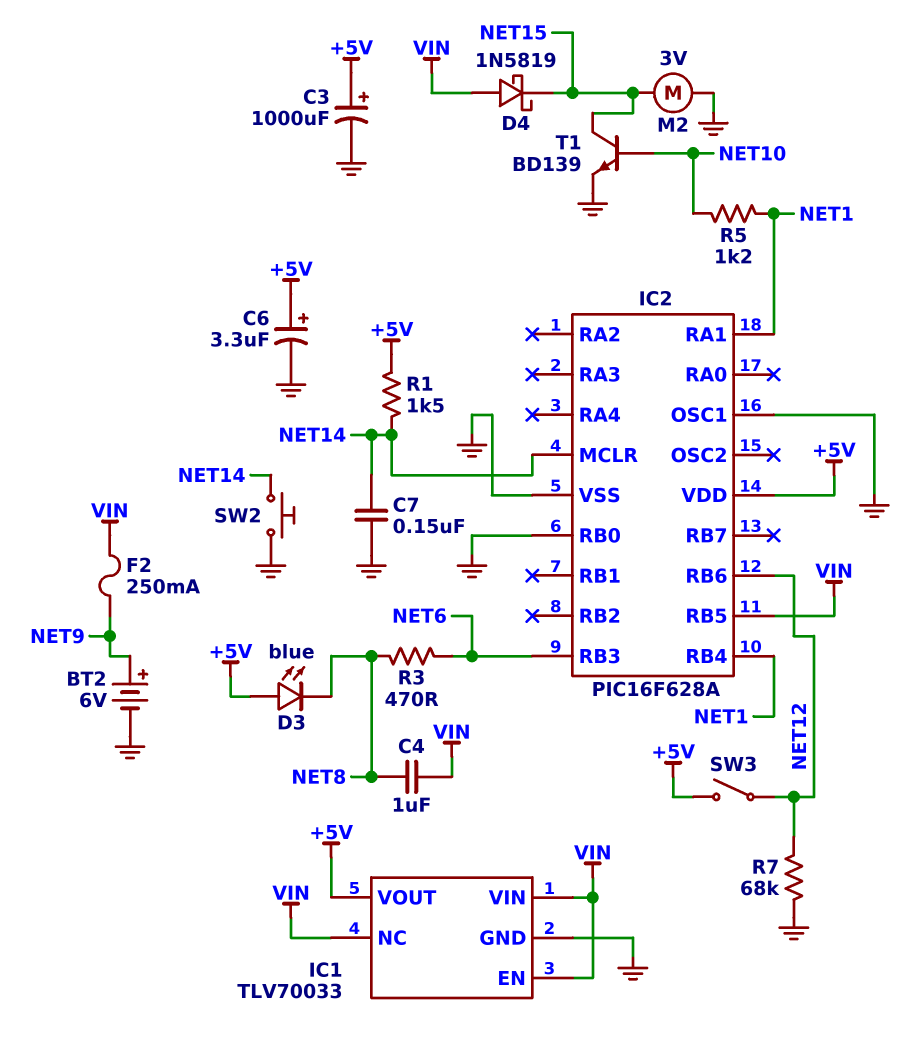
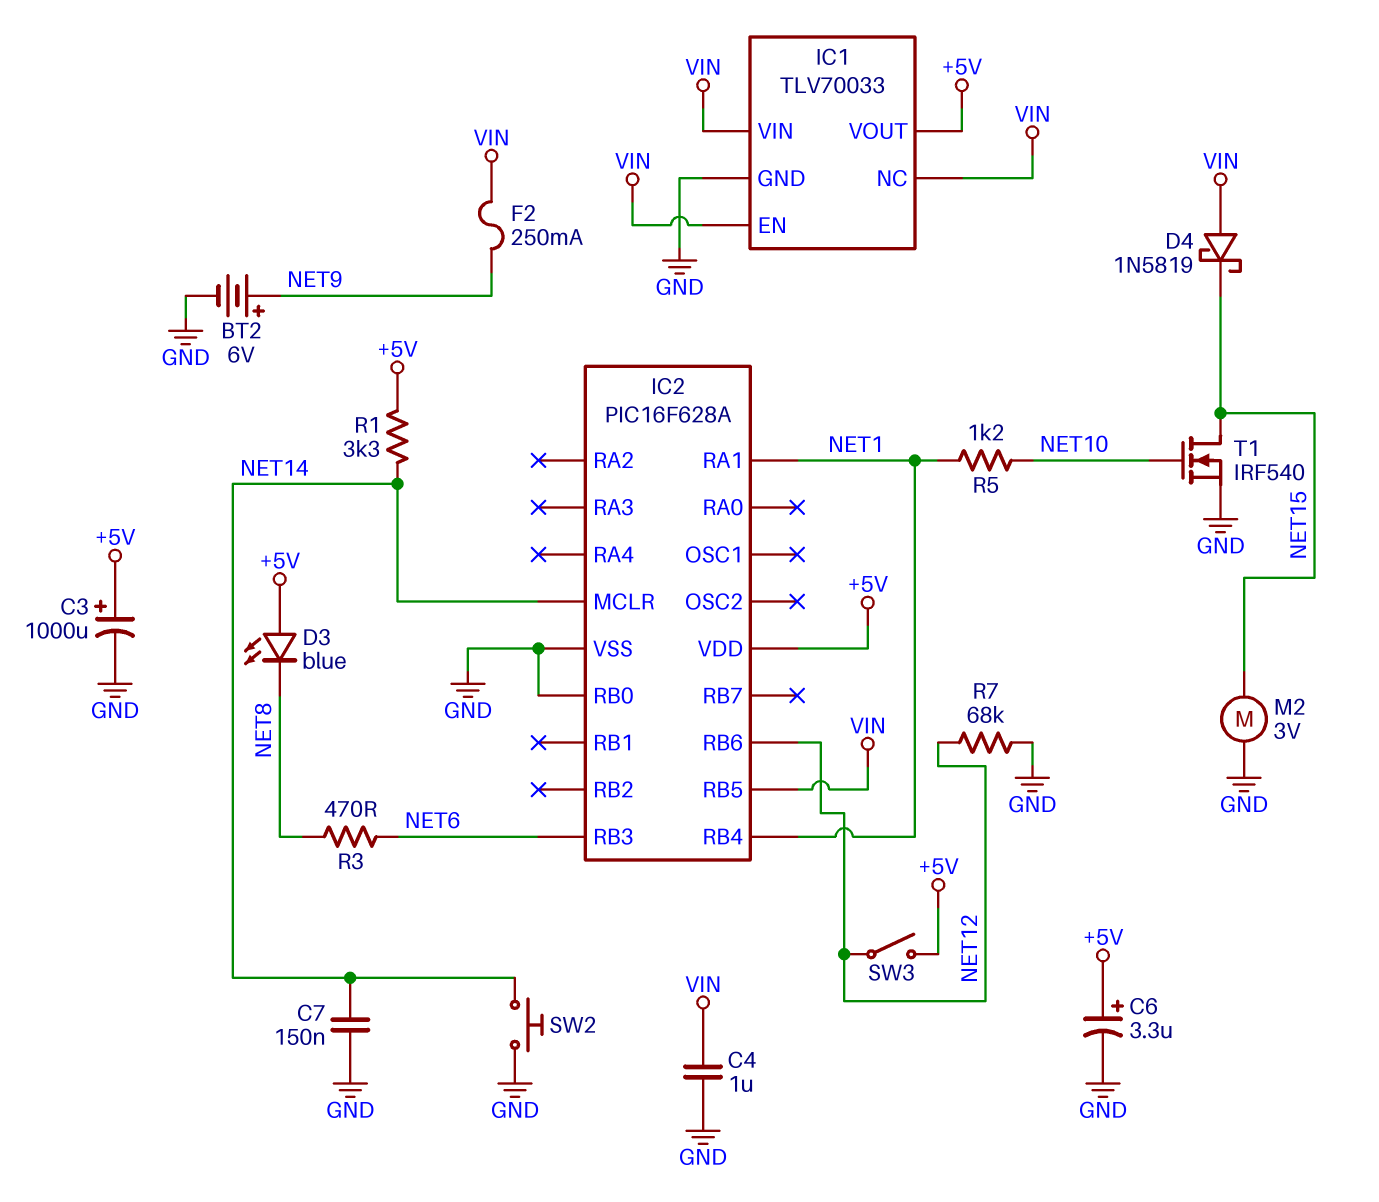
C4: 1uF (NET8, VIN) -> 1uF (GND, VIN)
IC2 pin OSC1: GND -> none
R1: 1.5k (+5V, NET14) -> 3.3k (+5V, NET14)
T1: NPN BD139 (B NET10, C NET15, E GND) -> NMOS IRF540 (G NET10, D NET15, S GND)

